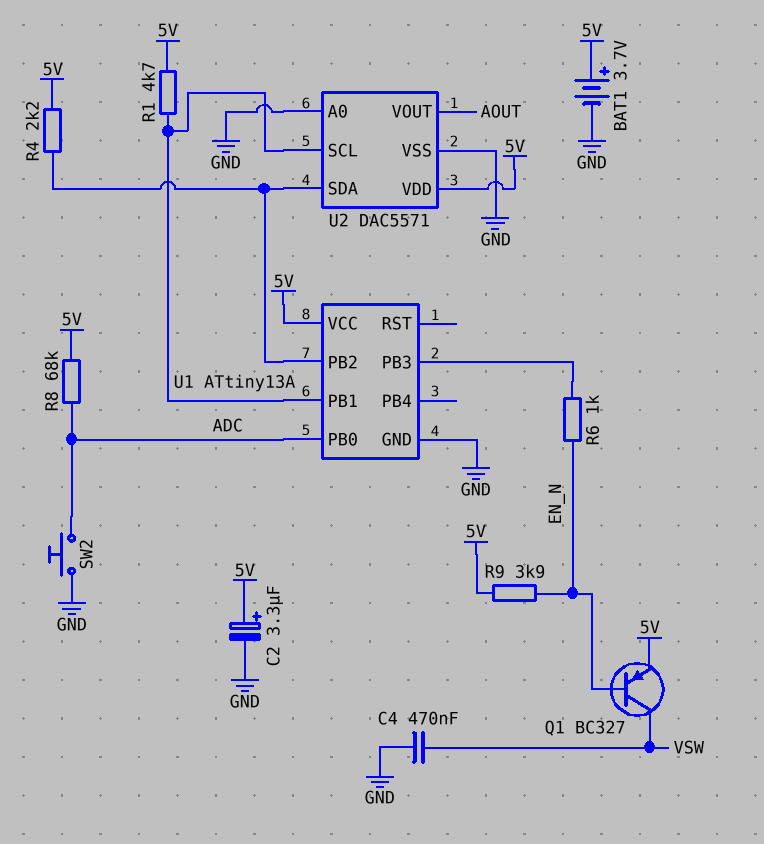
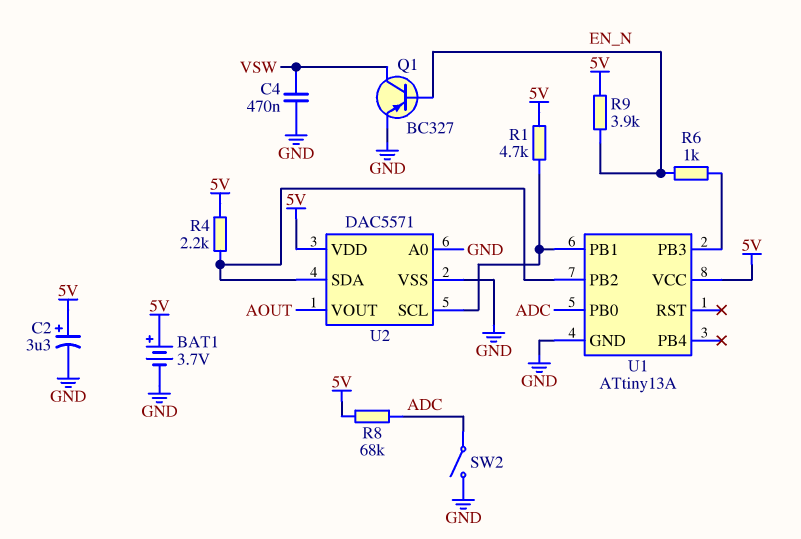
Q1: PNP BC327 (B EN_N, C VSW, E 5V) -> PNP BC327 (B EN_N, C VSW, E GND)
SW2: button (ADC, GND) -> switch (ADC, GND)

